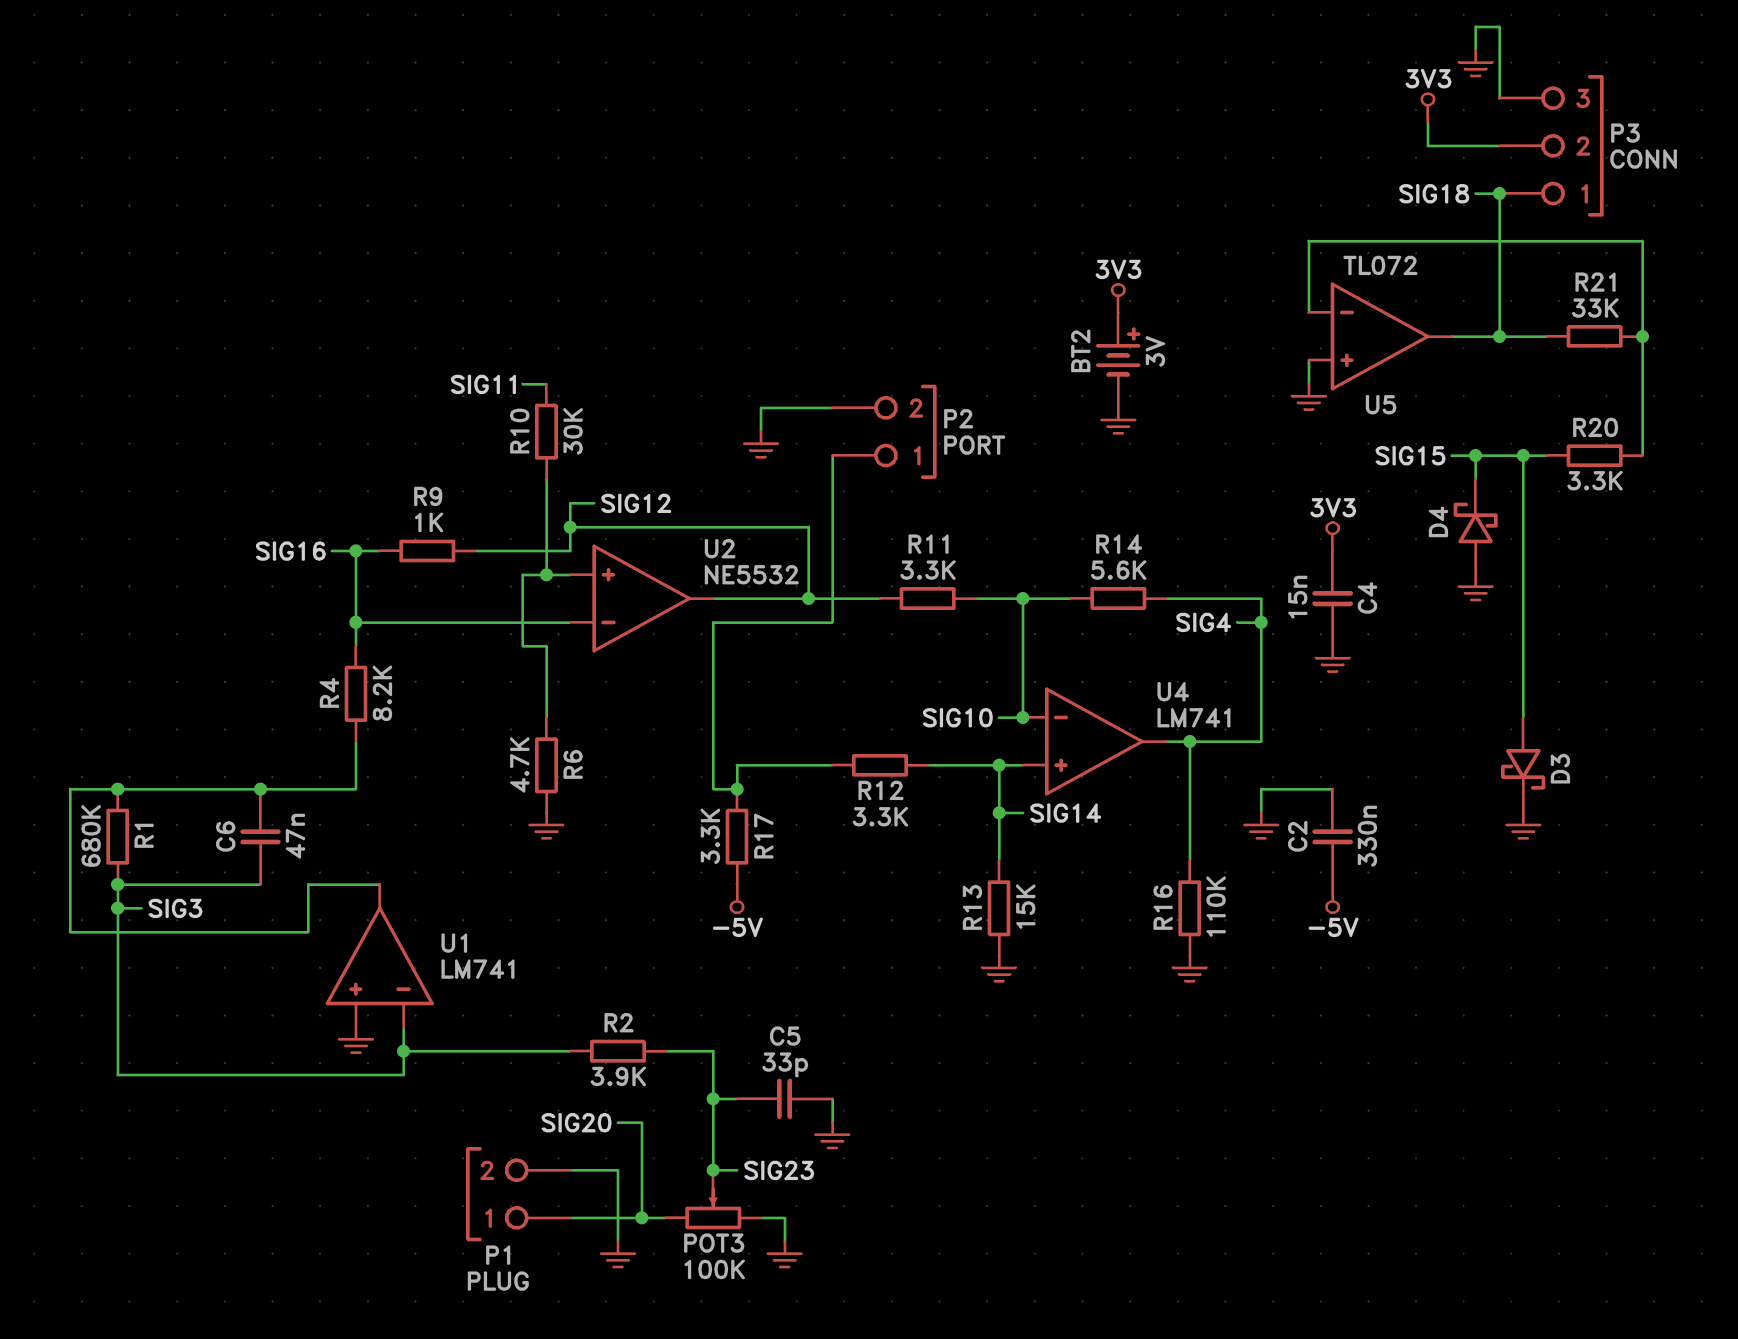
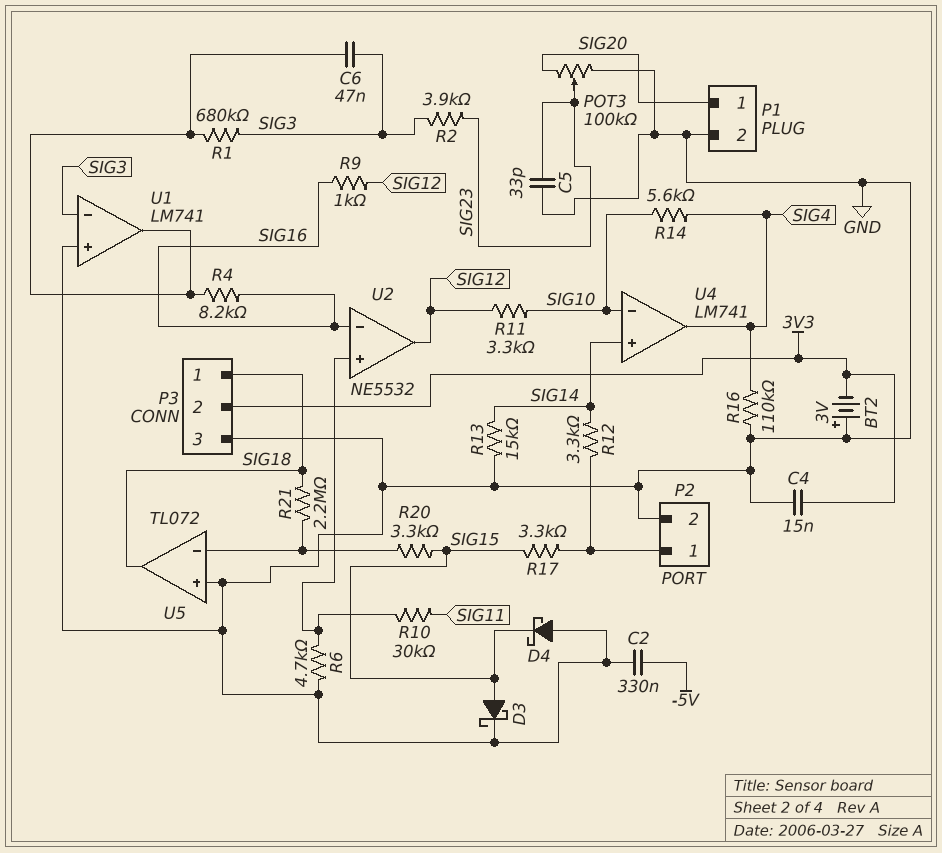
BT2: 3V (plus 3V3, minus GND) -> 3V (plus GND, minus 3V3)
R17: 3.3k (-5V, P2/1) -> 3.3k (P2/1, SIG15)
R21: 33k (SIG18, U5/in-) -> 2.2M (SIG18, U5/in-)

